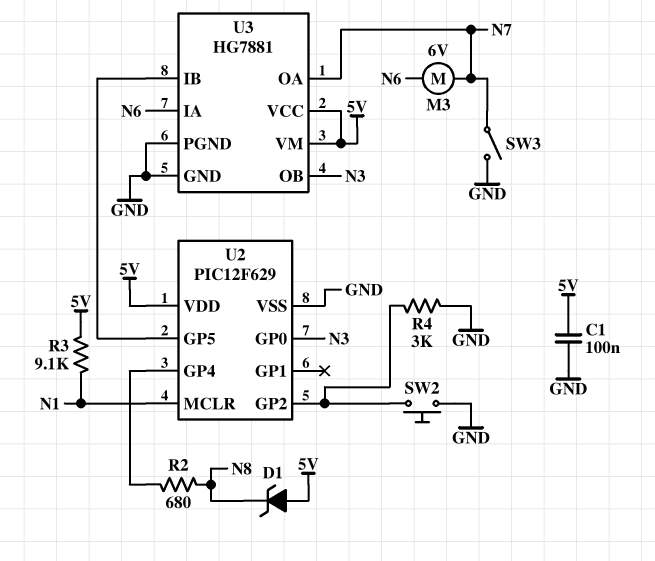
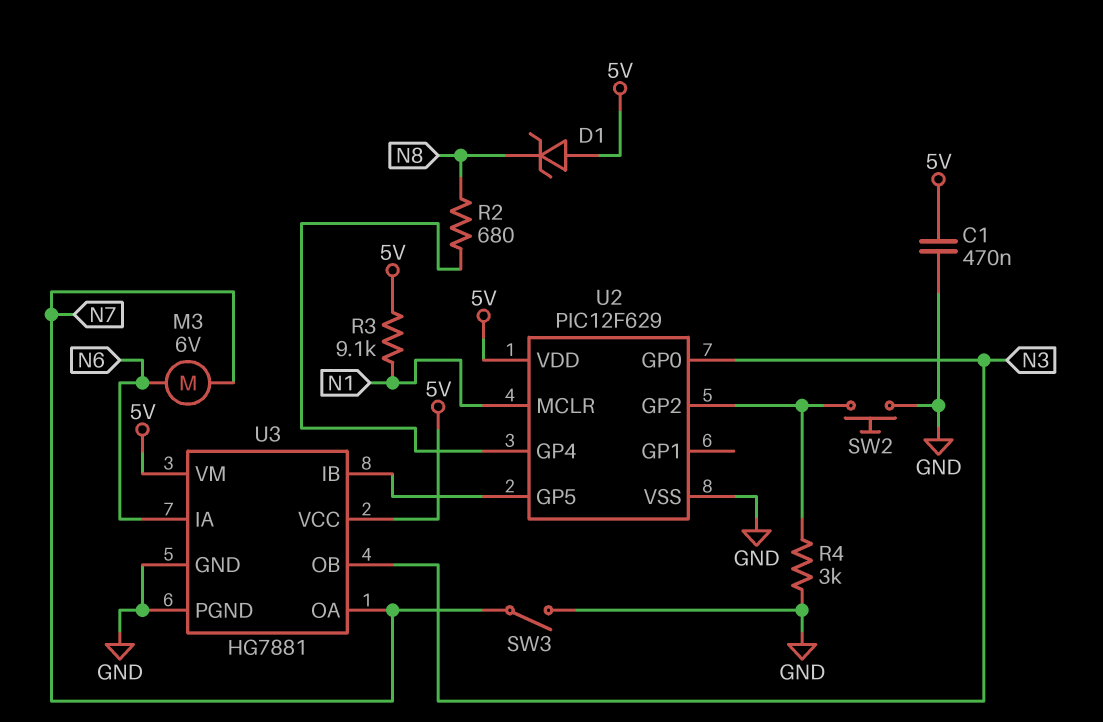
C1: 100nF (5V, GND) -> 470nF (5V, GND)

